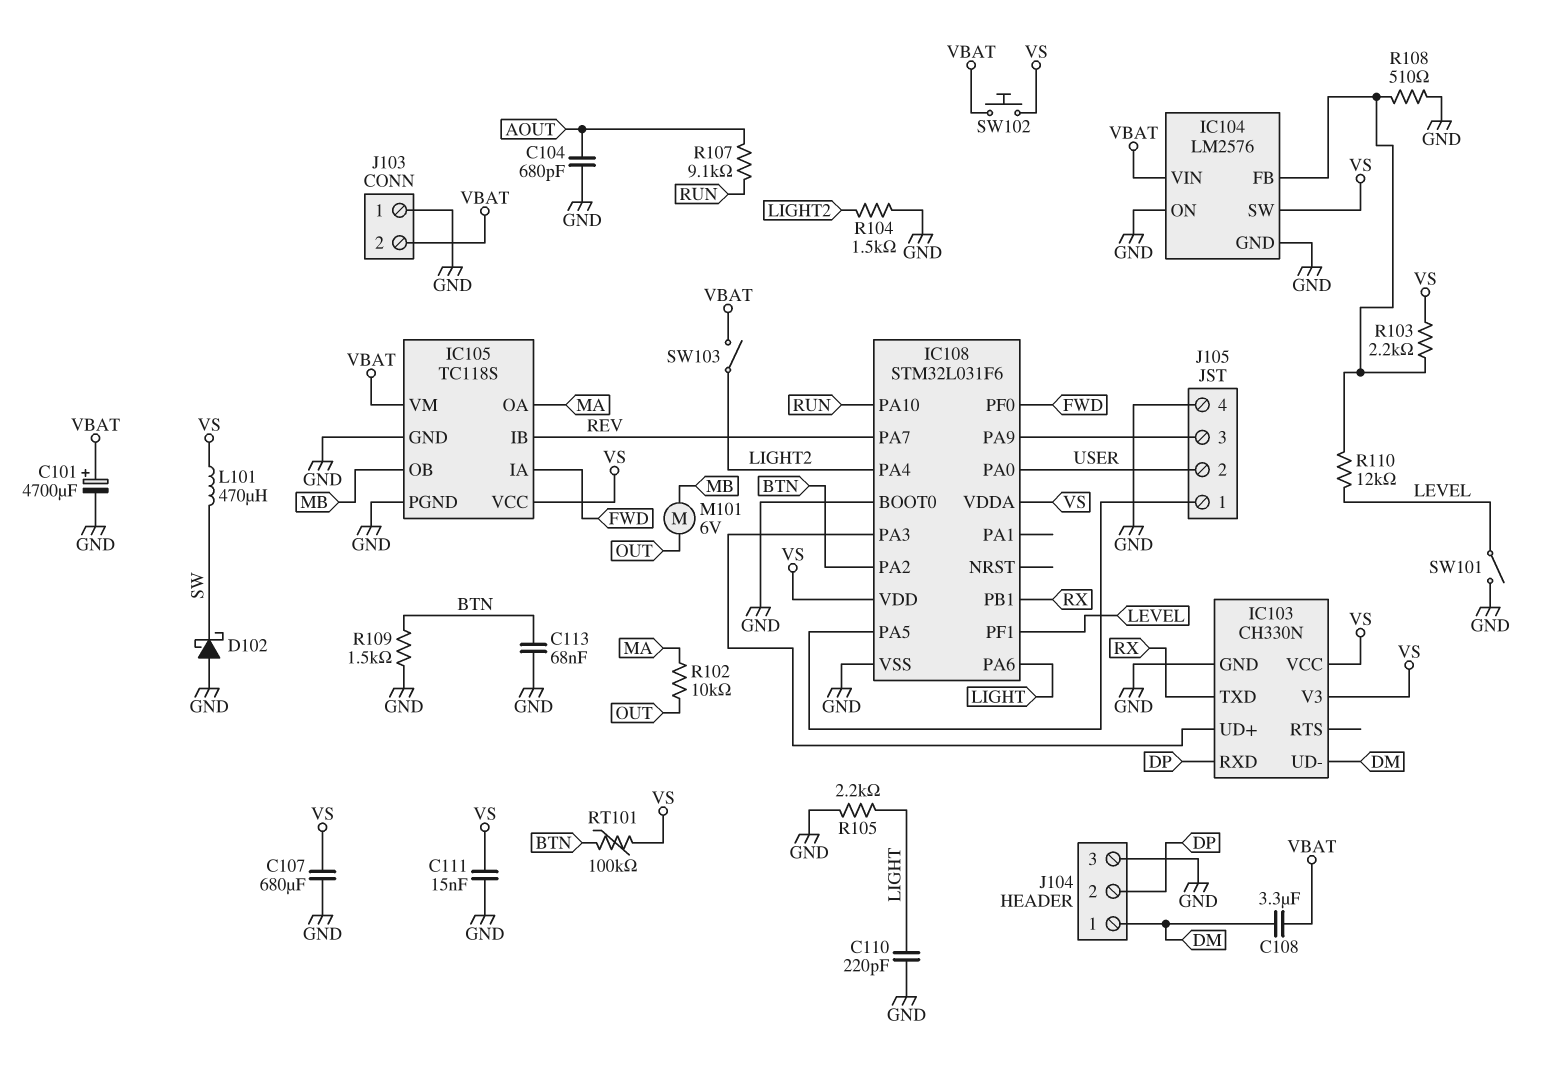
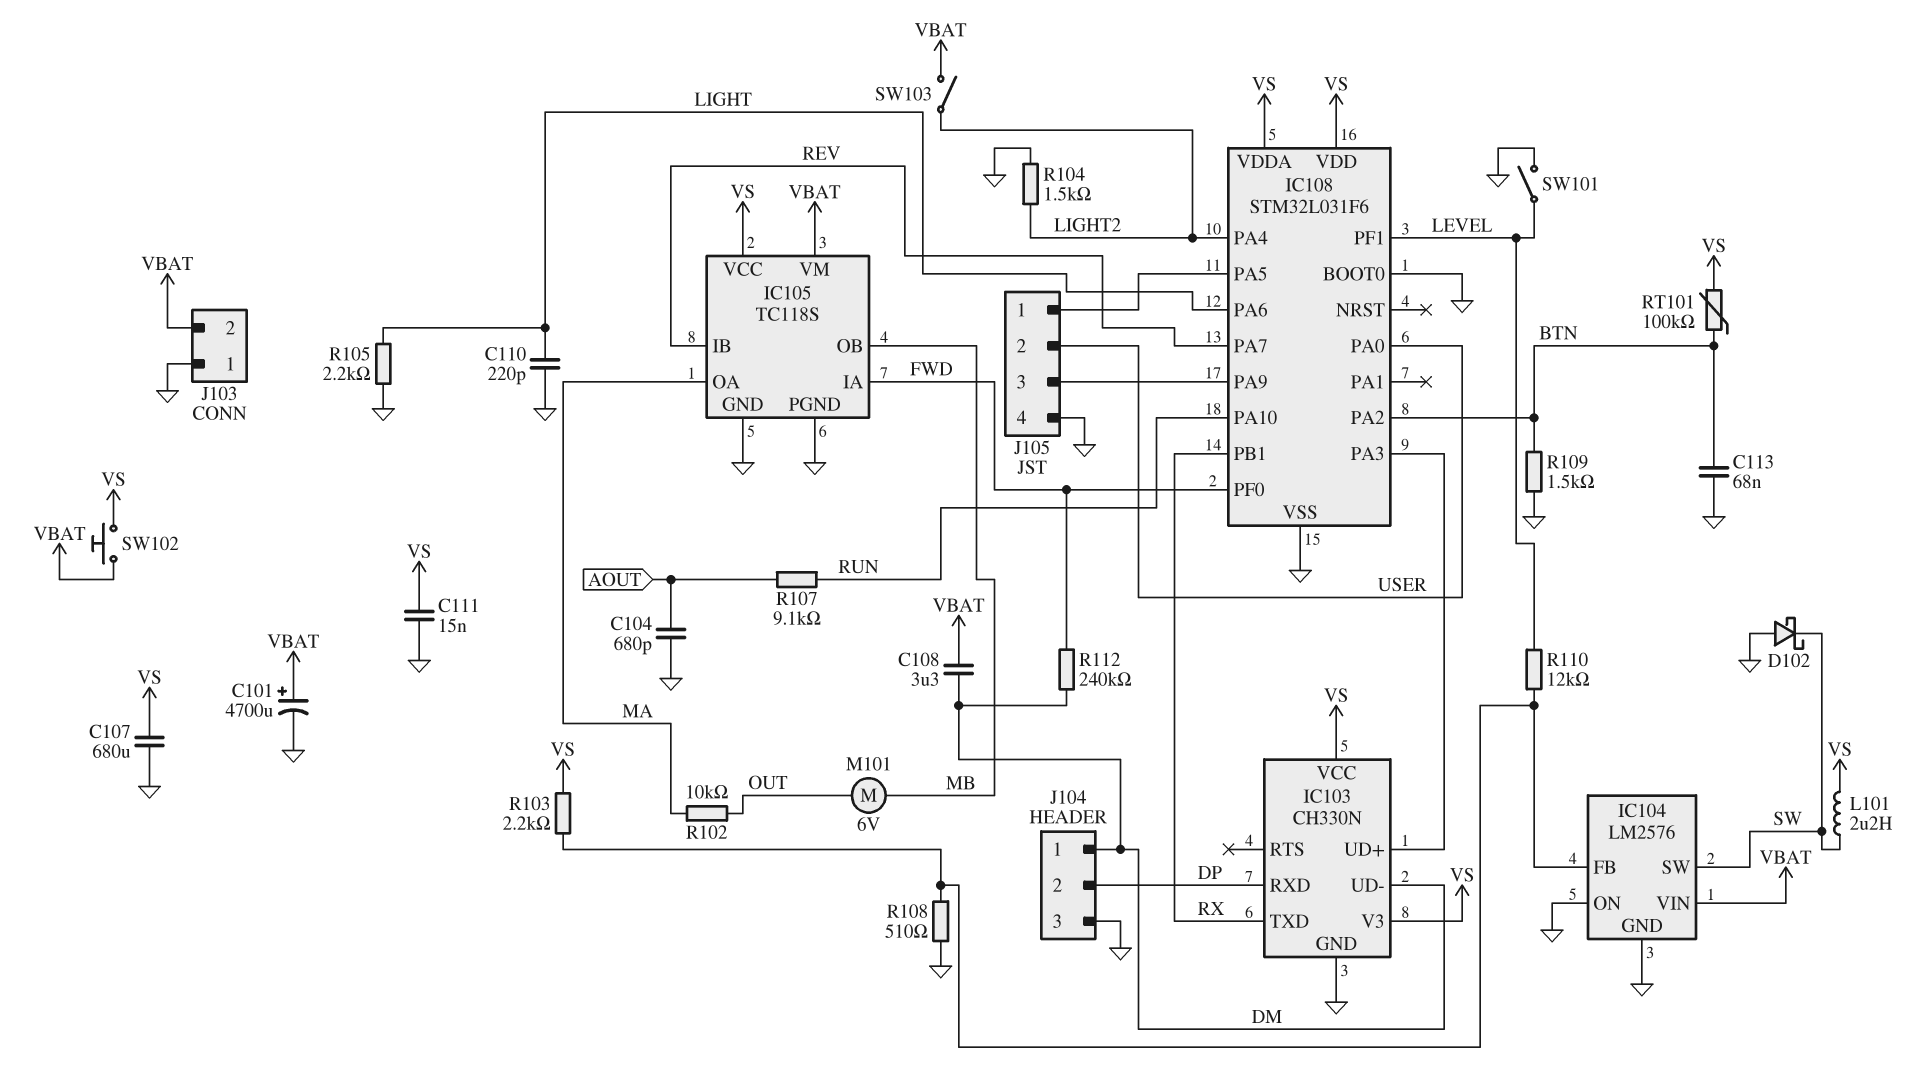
IC104 pin SW: VS -> SW
L101: 470uH (SW, VS) -> 2.2uH (SW, VS)
R112: none -> 240k (DM, FWD)

